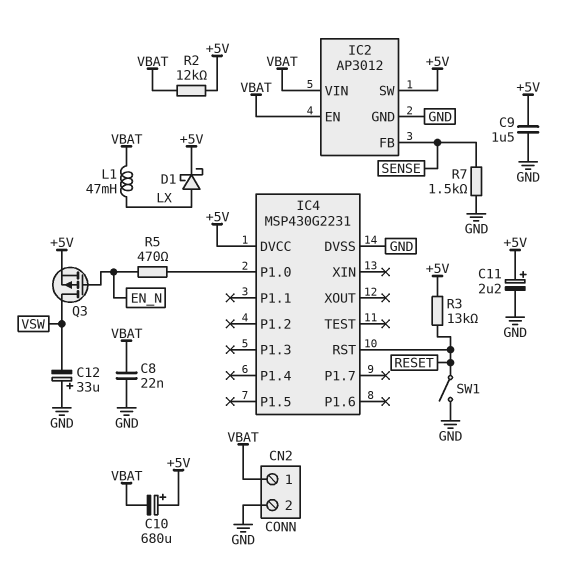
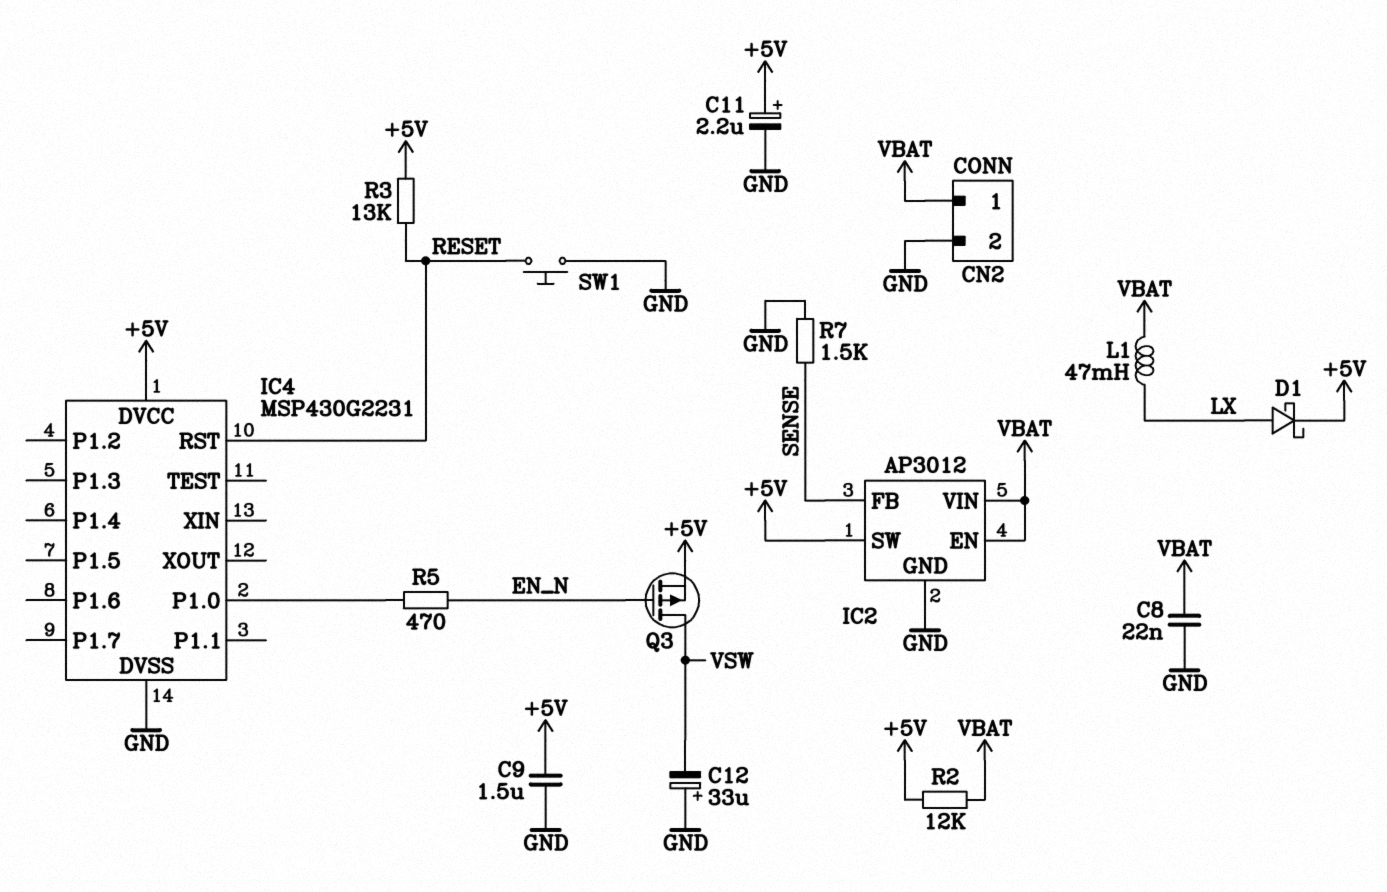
C10: 680uF (plus +5V, minus VBAT) -> none
SW1: switch (GND, RESET) -> button (GND, RESET)

